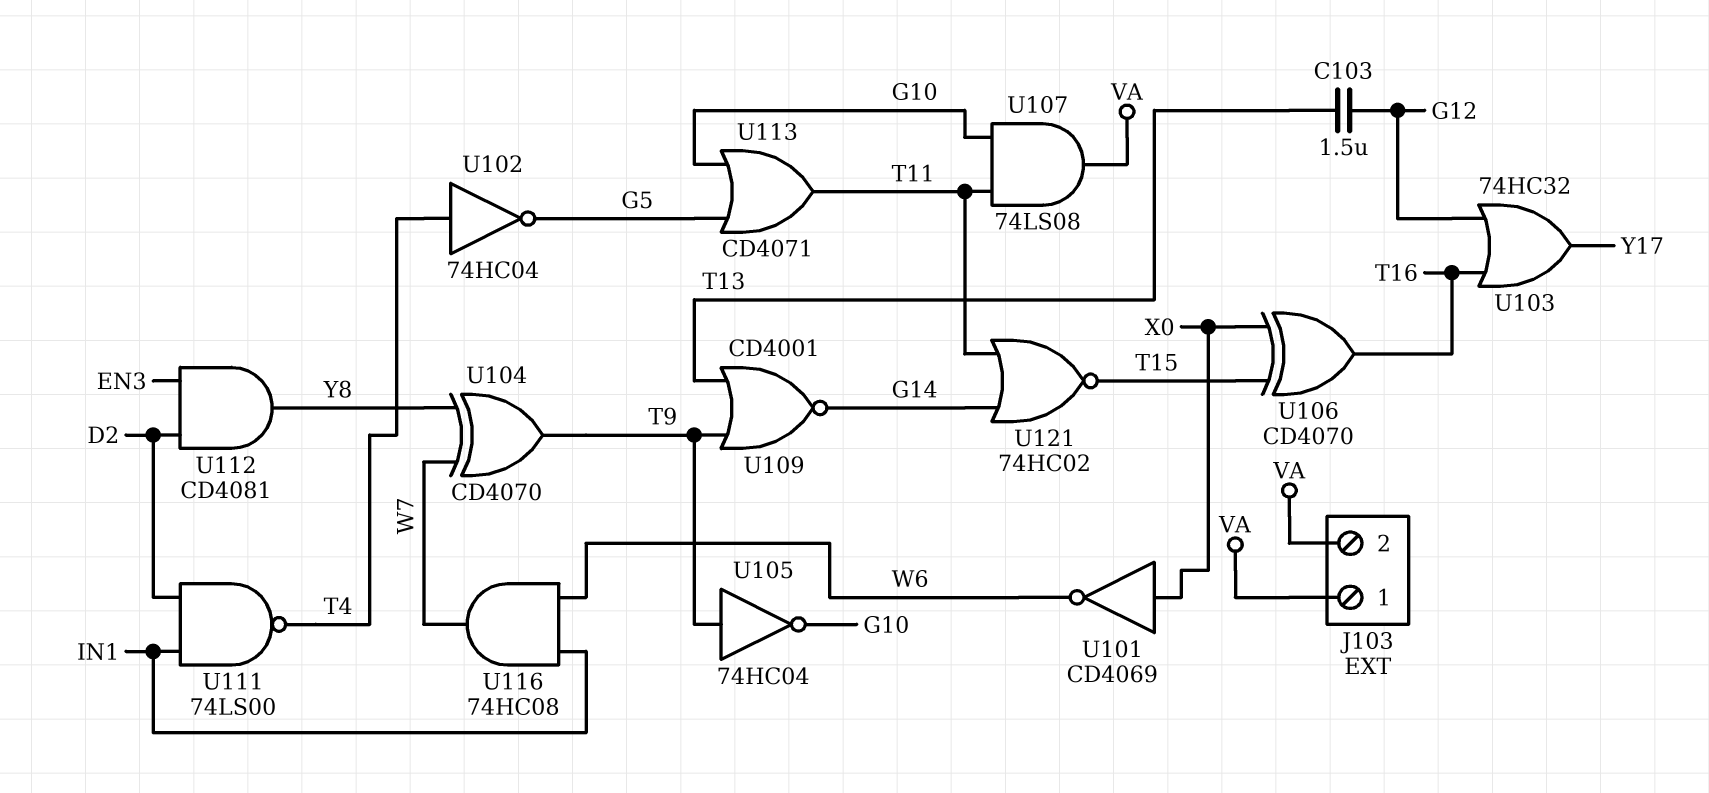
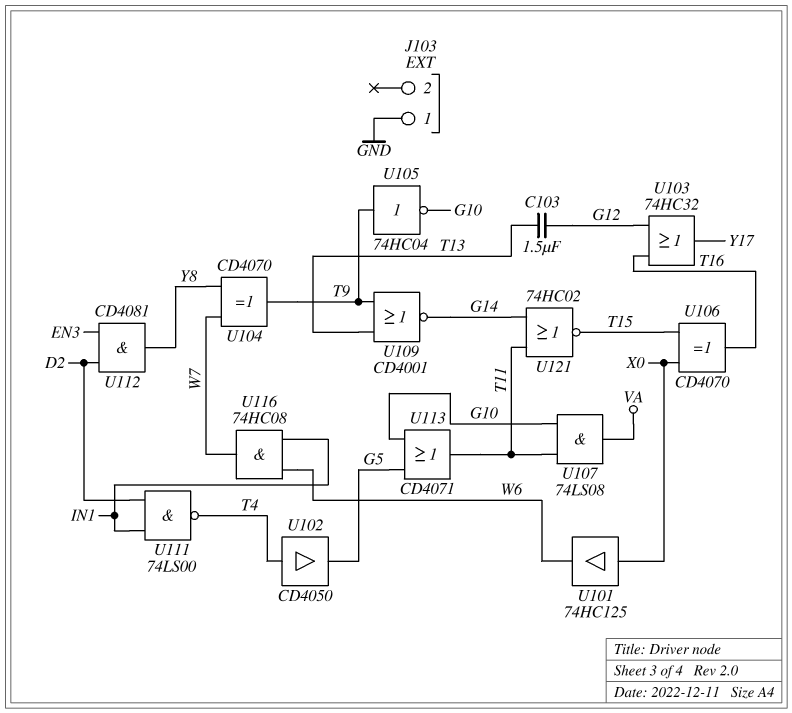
J103 pin 1: VA -> GND
J103 pin 2: VA -> none
U101: NOT CD4069 (in X0, out W6) -> buffer 74HC125 (in X0, out W6)
U102: NOT 74HC04 (in T4, out G5) -> buffer CD4050 (in T4, out G5)

